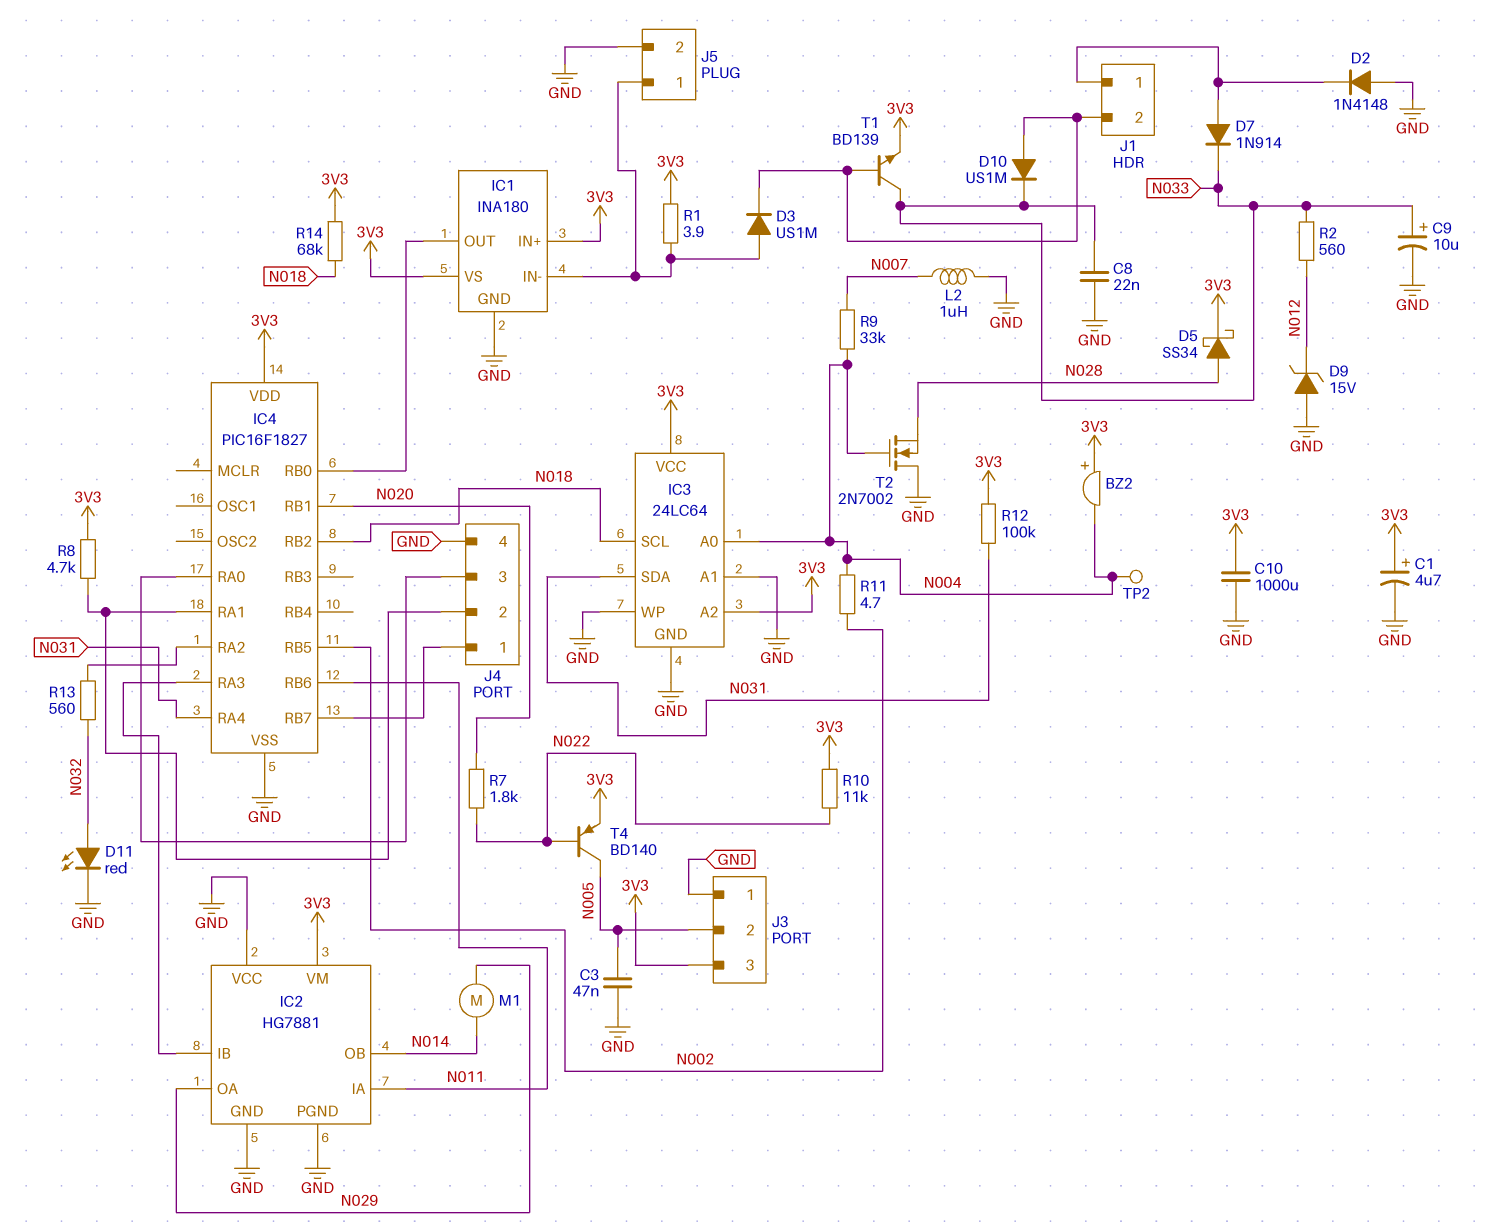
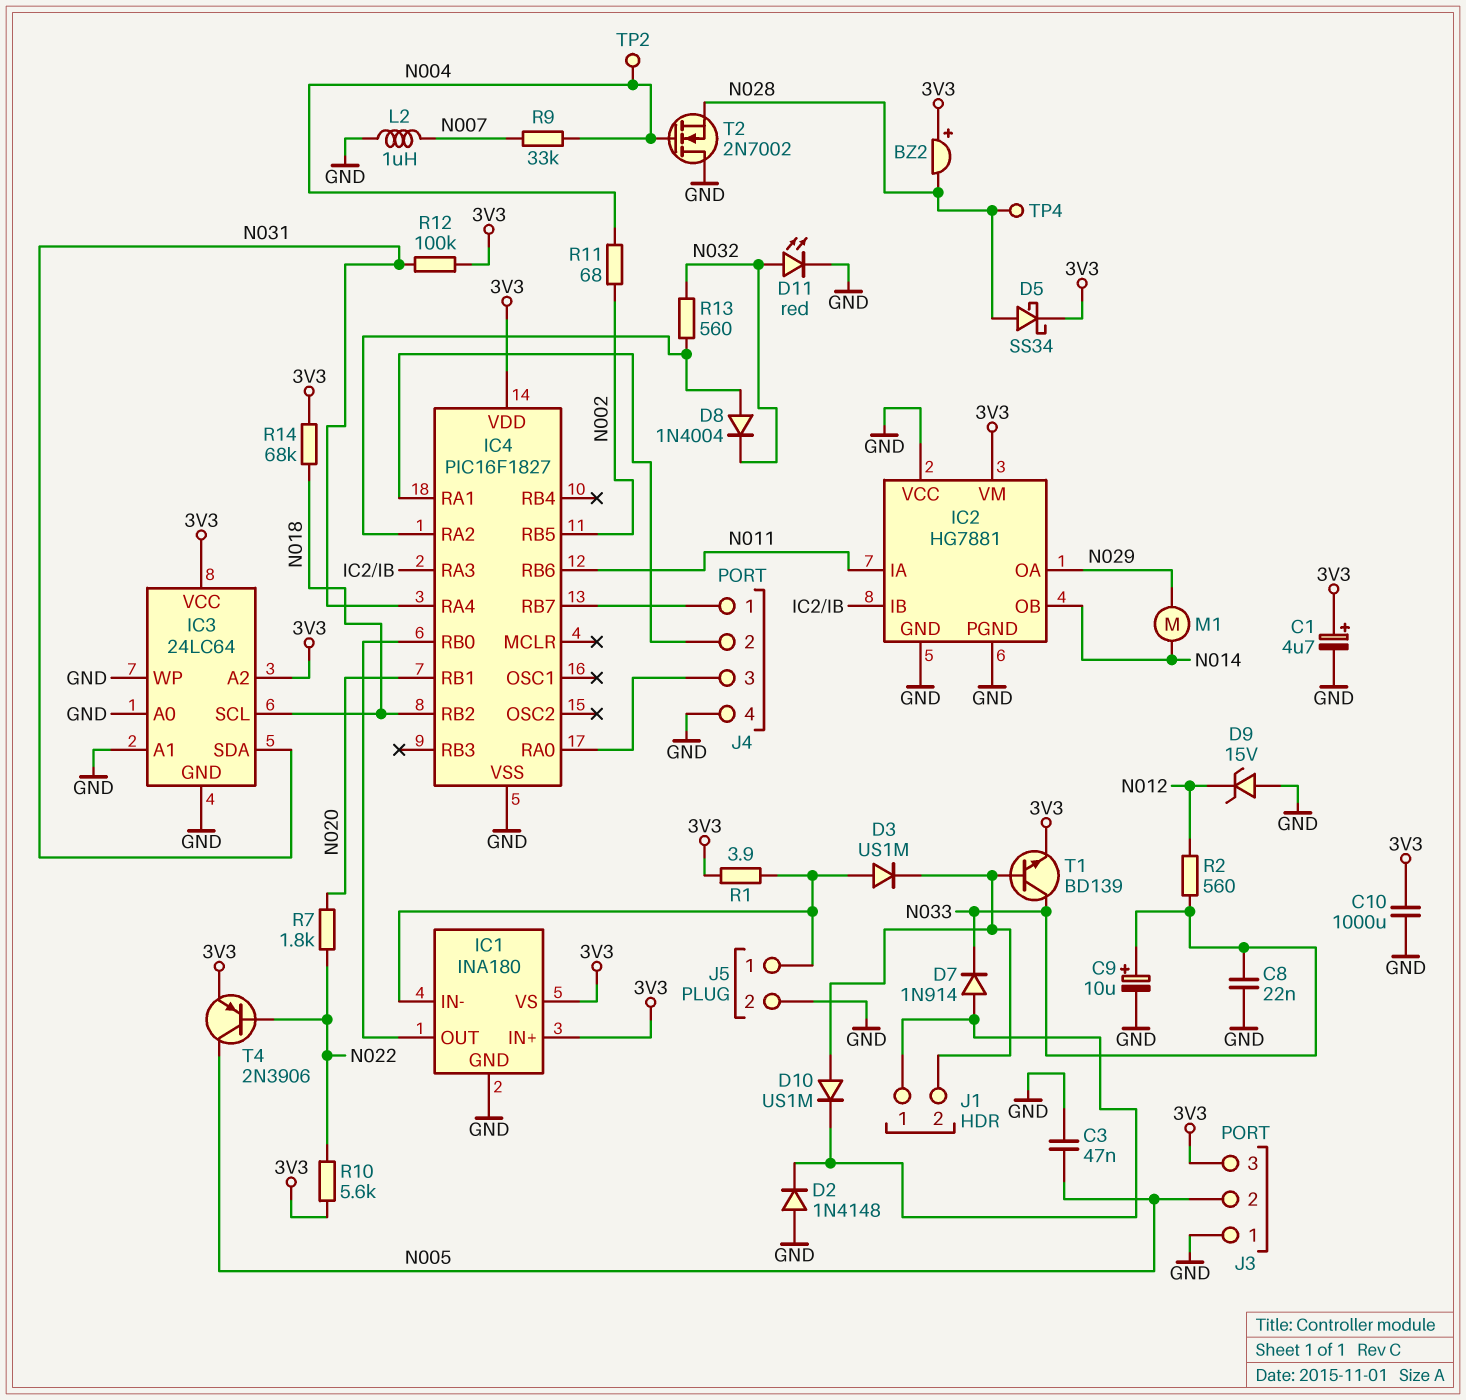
BZ2: buzzer (plus 3V3, minus N004) -> buzzer (plus 3V3, minus N028)
D8: none -> diode 1N4004 (A IC4/RA2, K N032)
D10: diode US1M (A J1/2, K N033) -> diode US1M (A J1/2, K J1/1)
IC3 pin A0: N004 -> GND
R8: 4.7k (3V3, IC4/RA1) -> none
R10: 11k (3V3, N022) -> 5.6k (3V3, N022)
R11: 4.7 (N002, N004) -> 68 (N002, N004)
T4: PNP BD140 (B N022, C N005, E 3V3) -> PNP 2N3906 (B N022, C N005, E 3V3)
TP4: none -> test point (N028)

